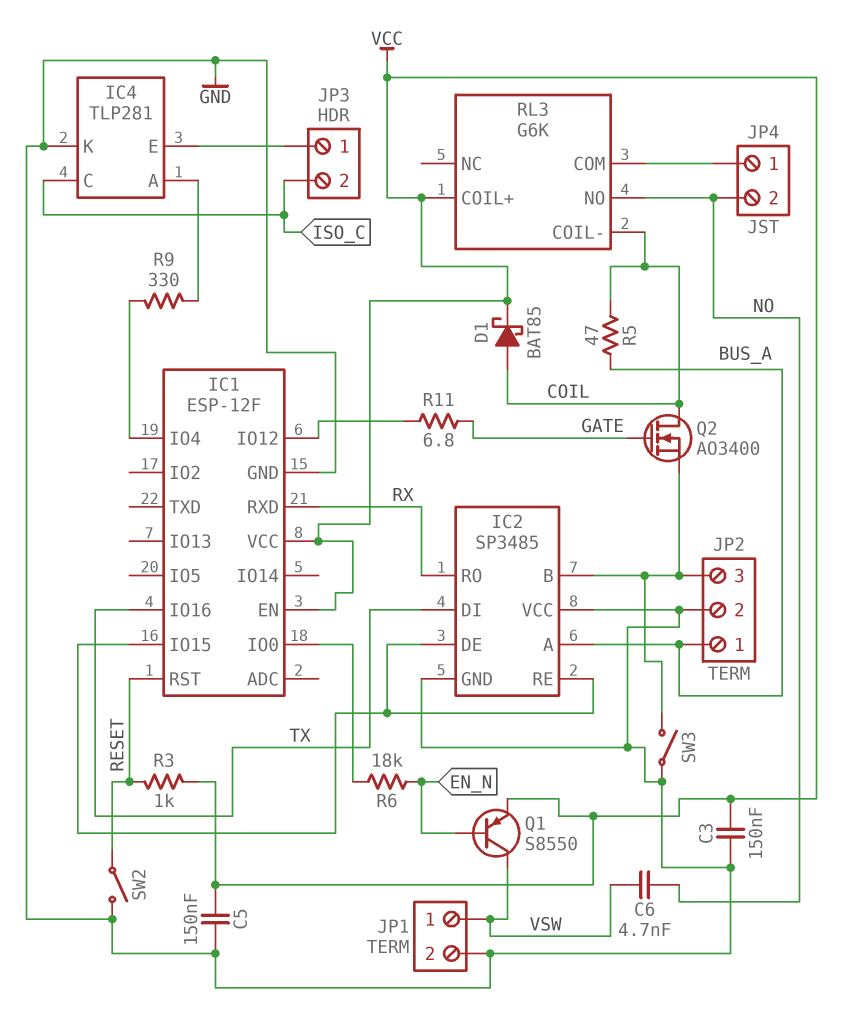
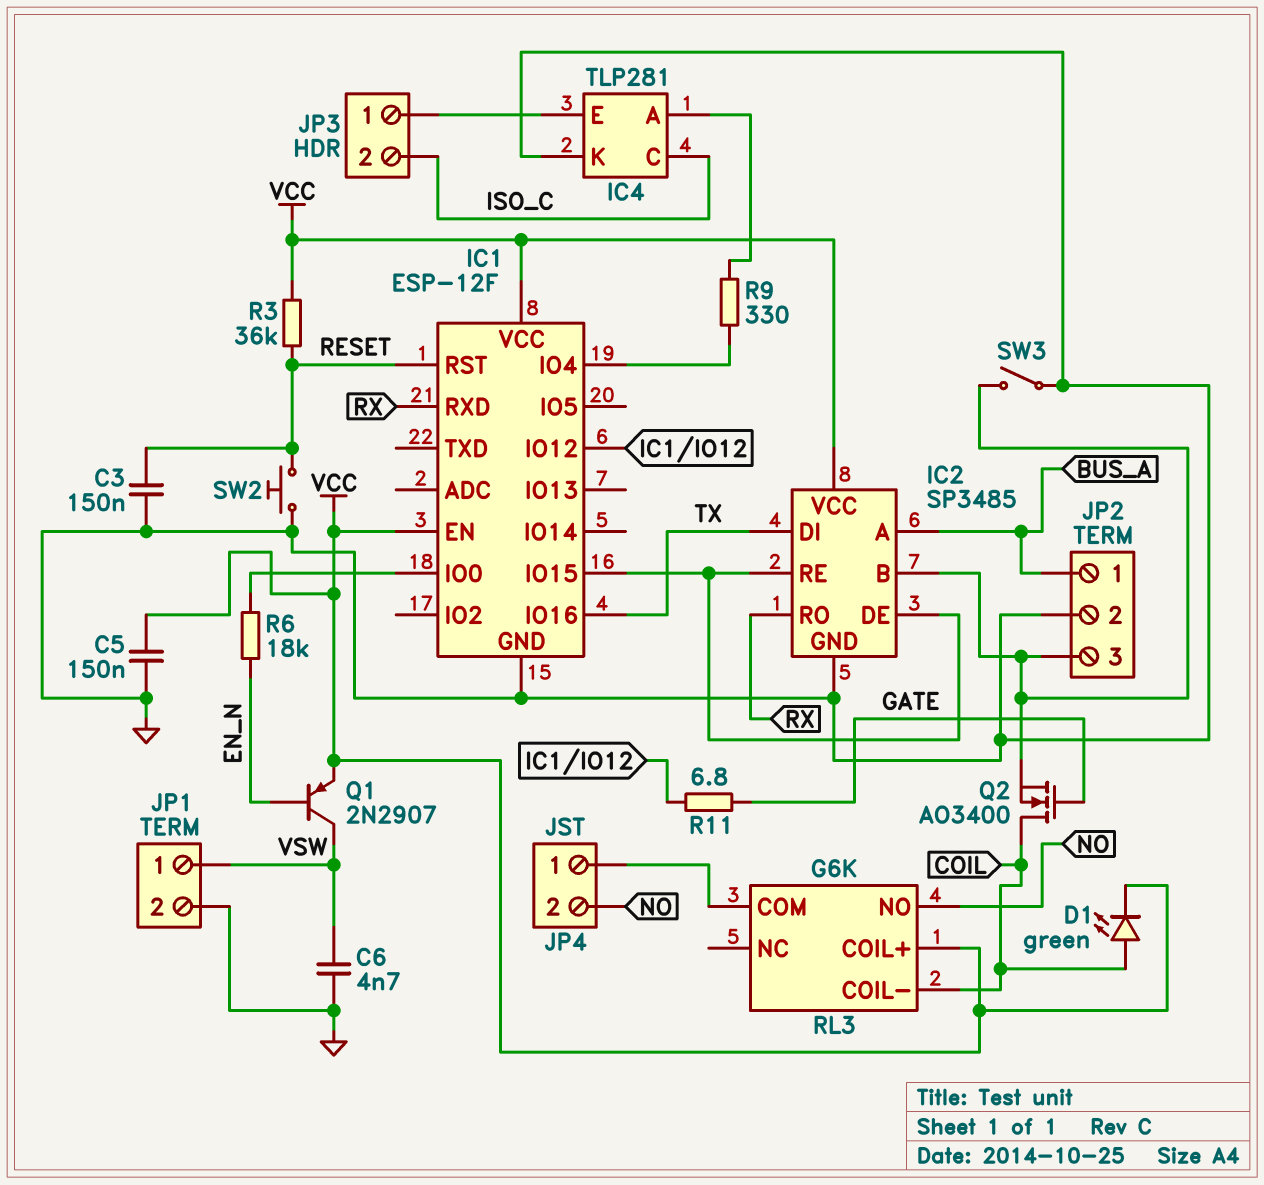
C3: 150nF (GND, VCC) -> 150nF (GND, RESET)
C6: 4.7nF (NO, VSW) -> 4.7nF (GND, VSW)
D1: schottky BAT85 (A COIL, K VCC) -> LED green (A COIL, K VCC)
IC2 pin VCC: GND -> VCC
Q1: PNP S8550 (B EN_N, C VSW, E VCC) -> PNP 2N2907 (B EN_N, C VSW, E VCC)
R3: 1k (RESET, VCC) -> 36k (RESET, VCC)
R5: 47 (BUS_A, COIL) -> none
SW2: switch (GND, RESET) -> button (GND, RESET)

